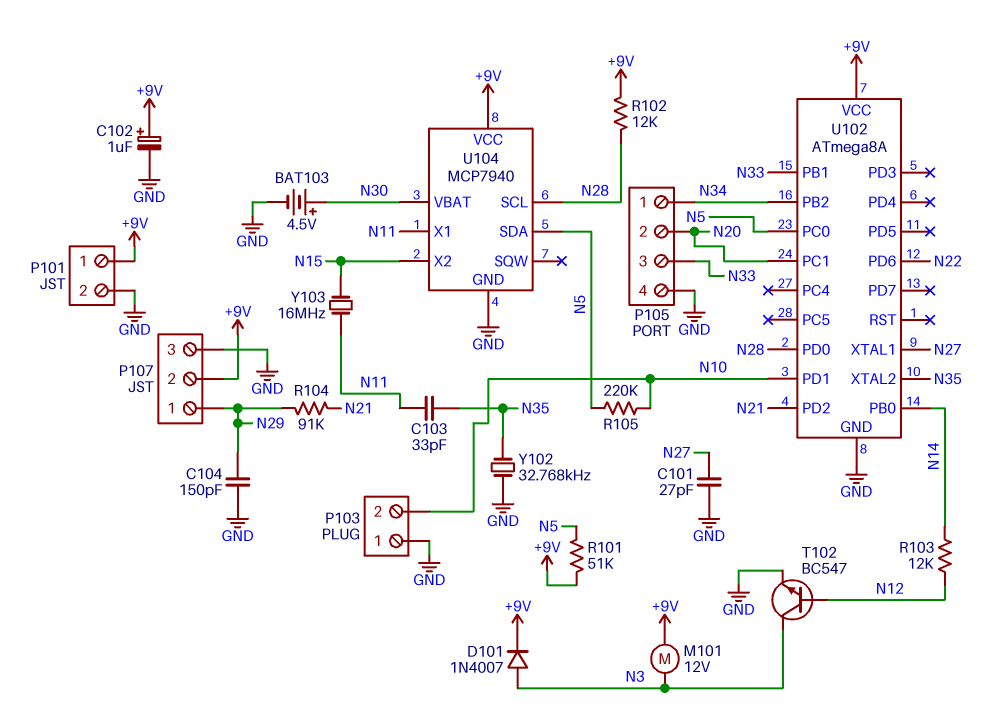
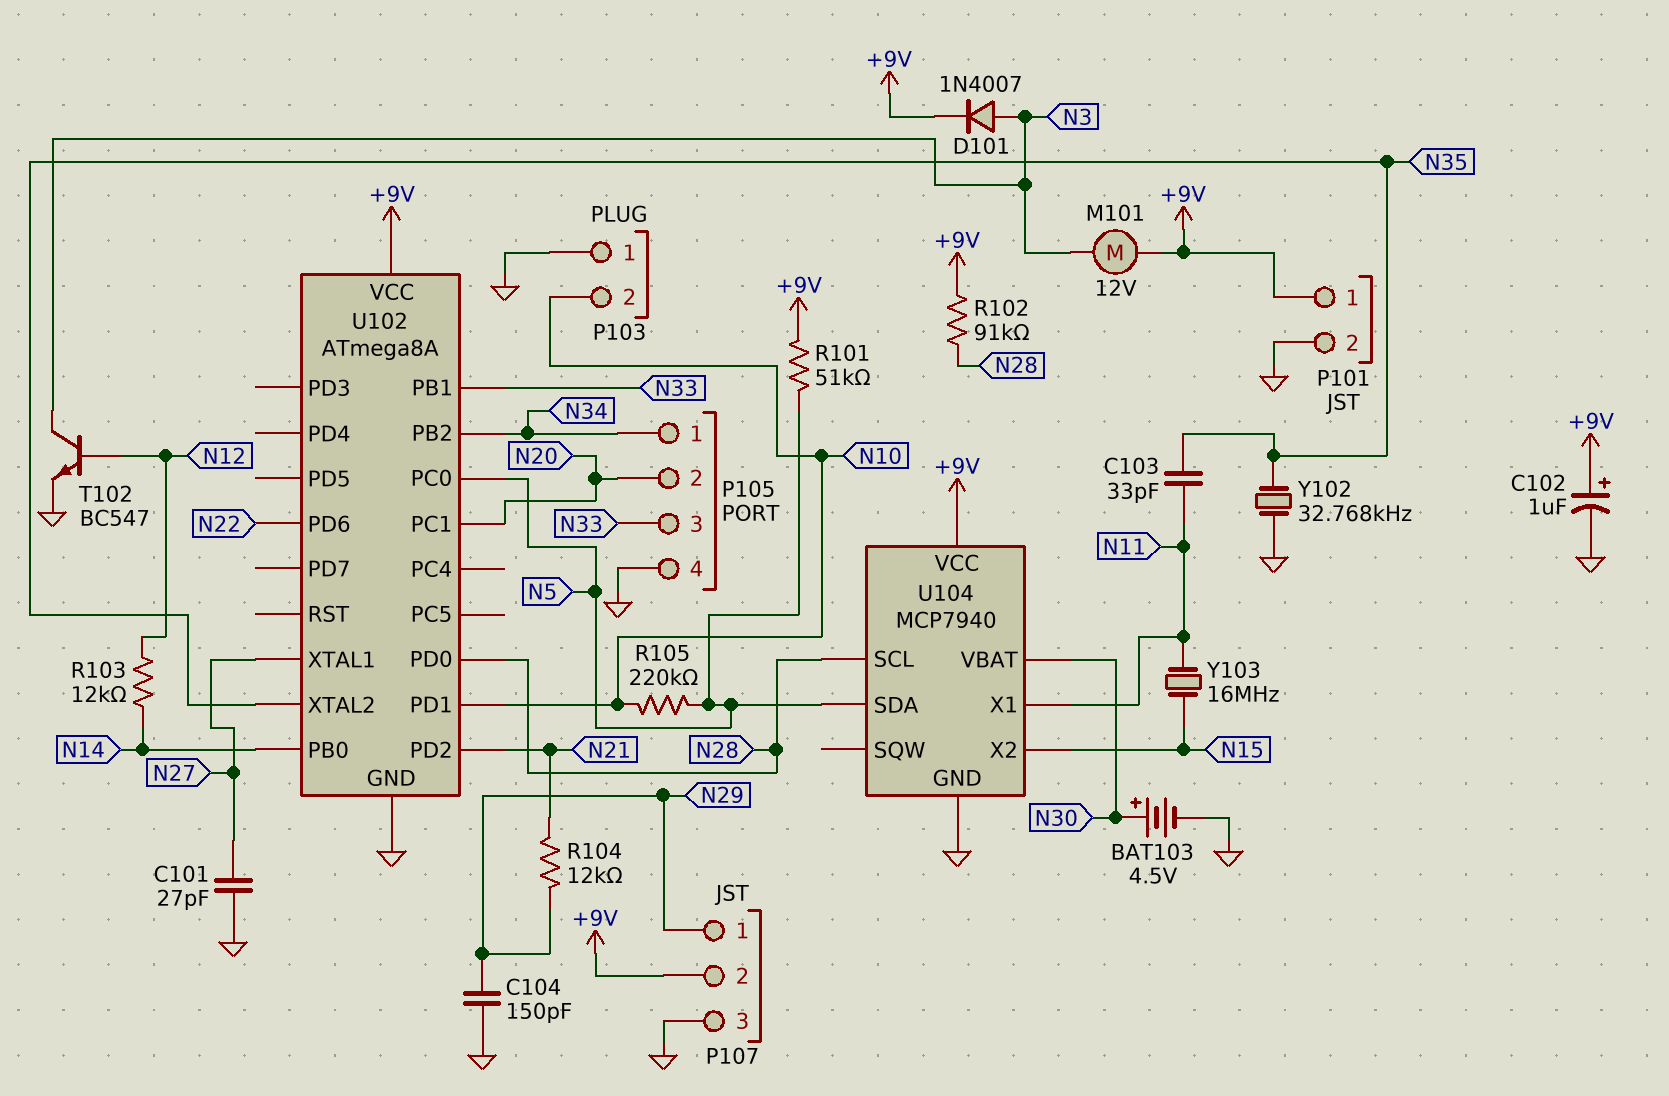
R102: 12k (+9V, N28) -> 91k (+9V, N28)
R104: 91k (N21, N29) -> 12k (N21, N29)

